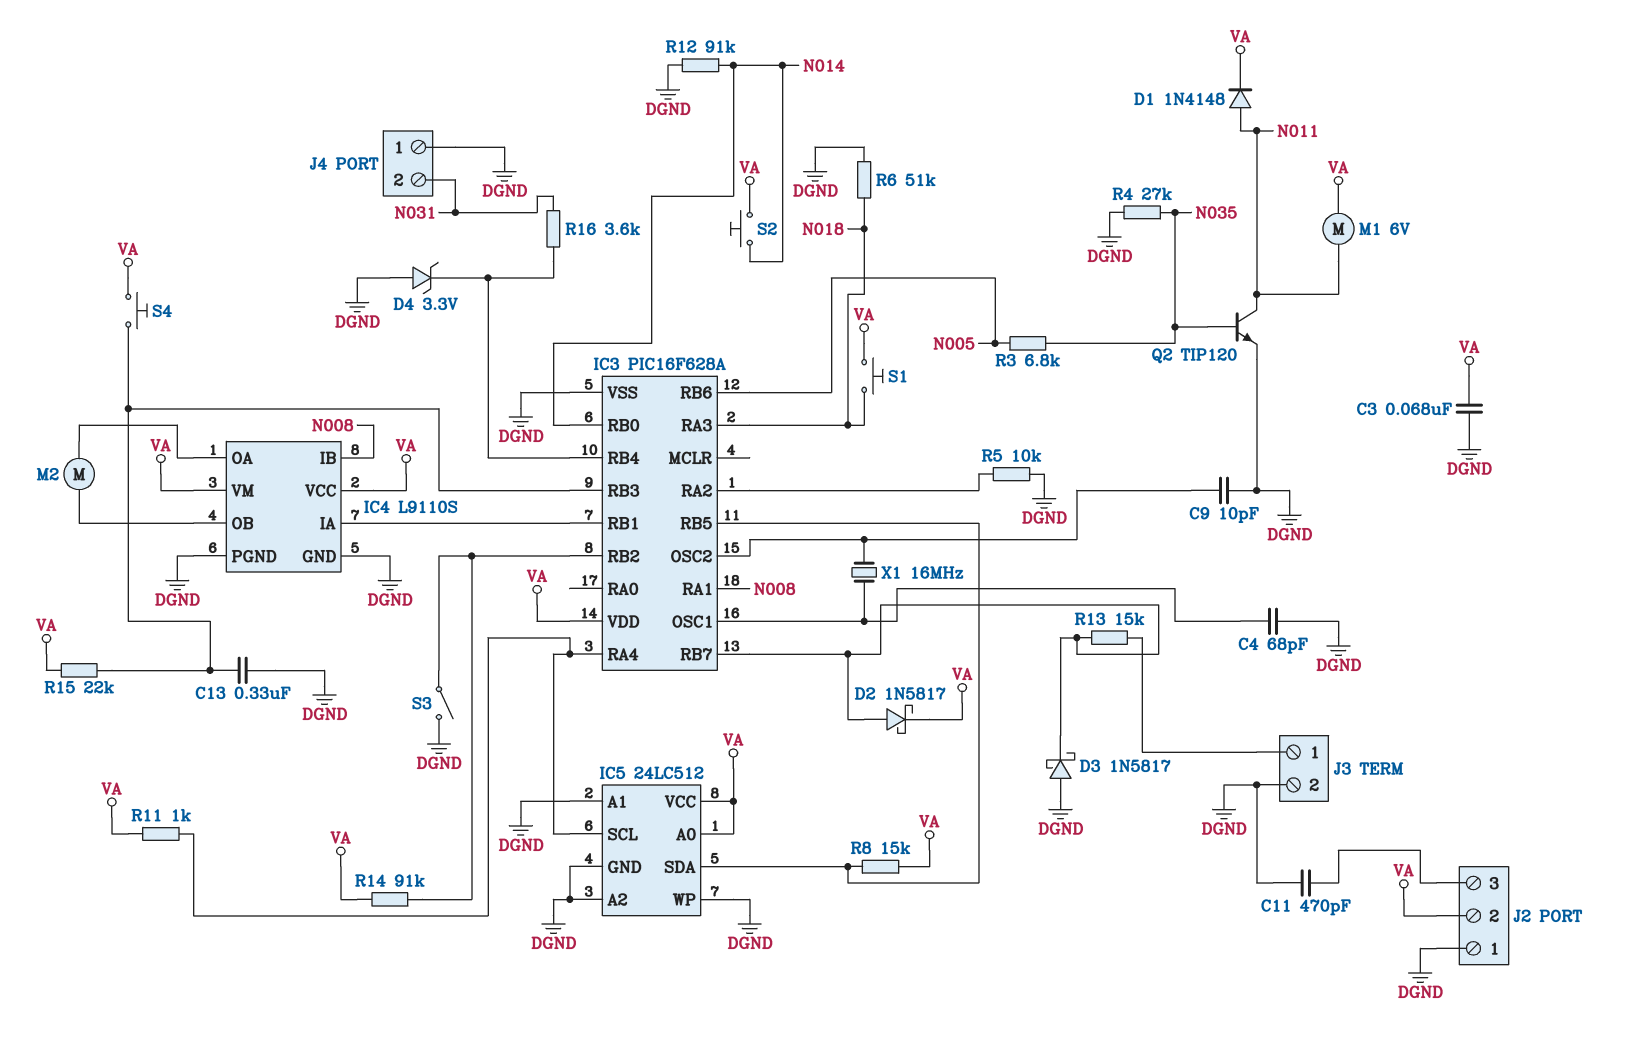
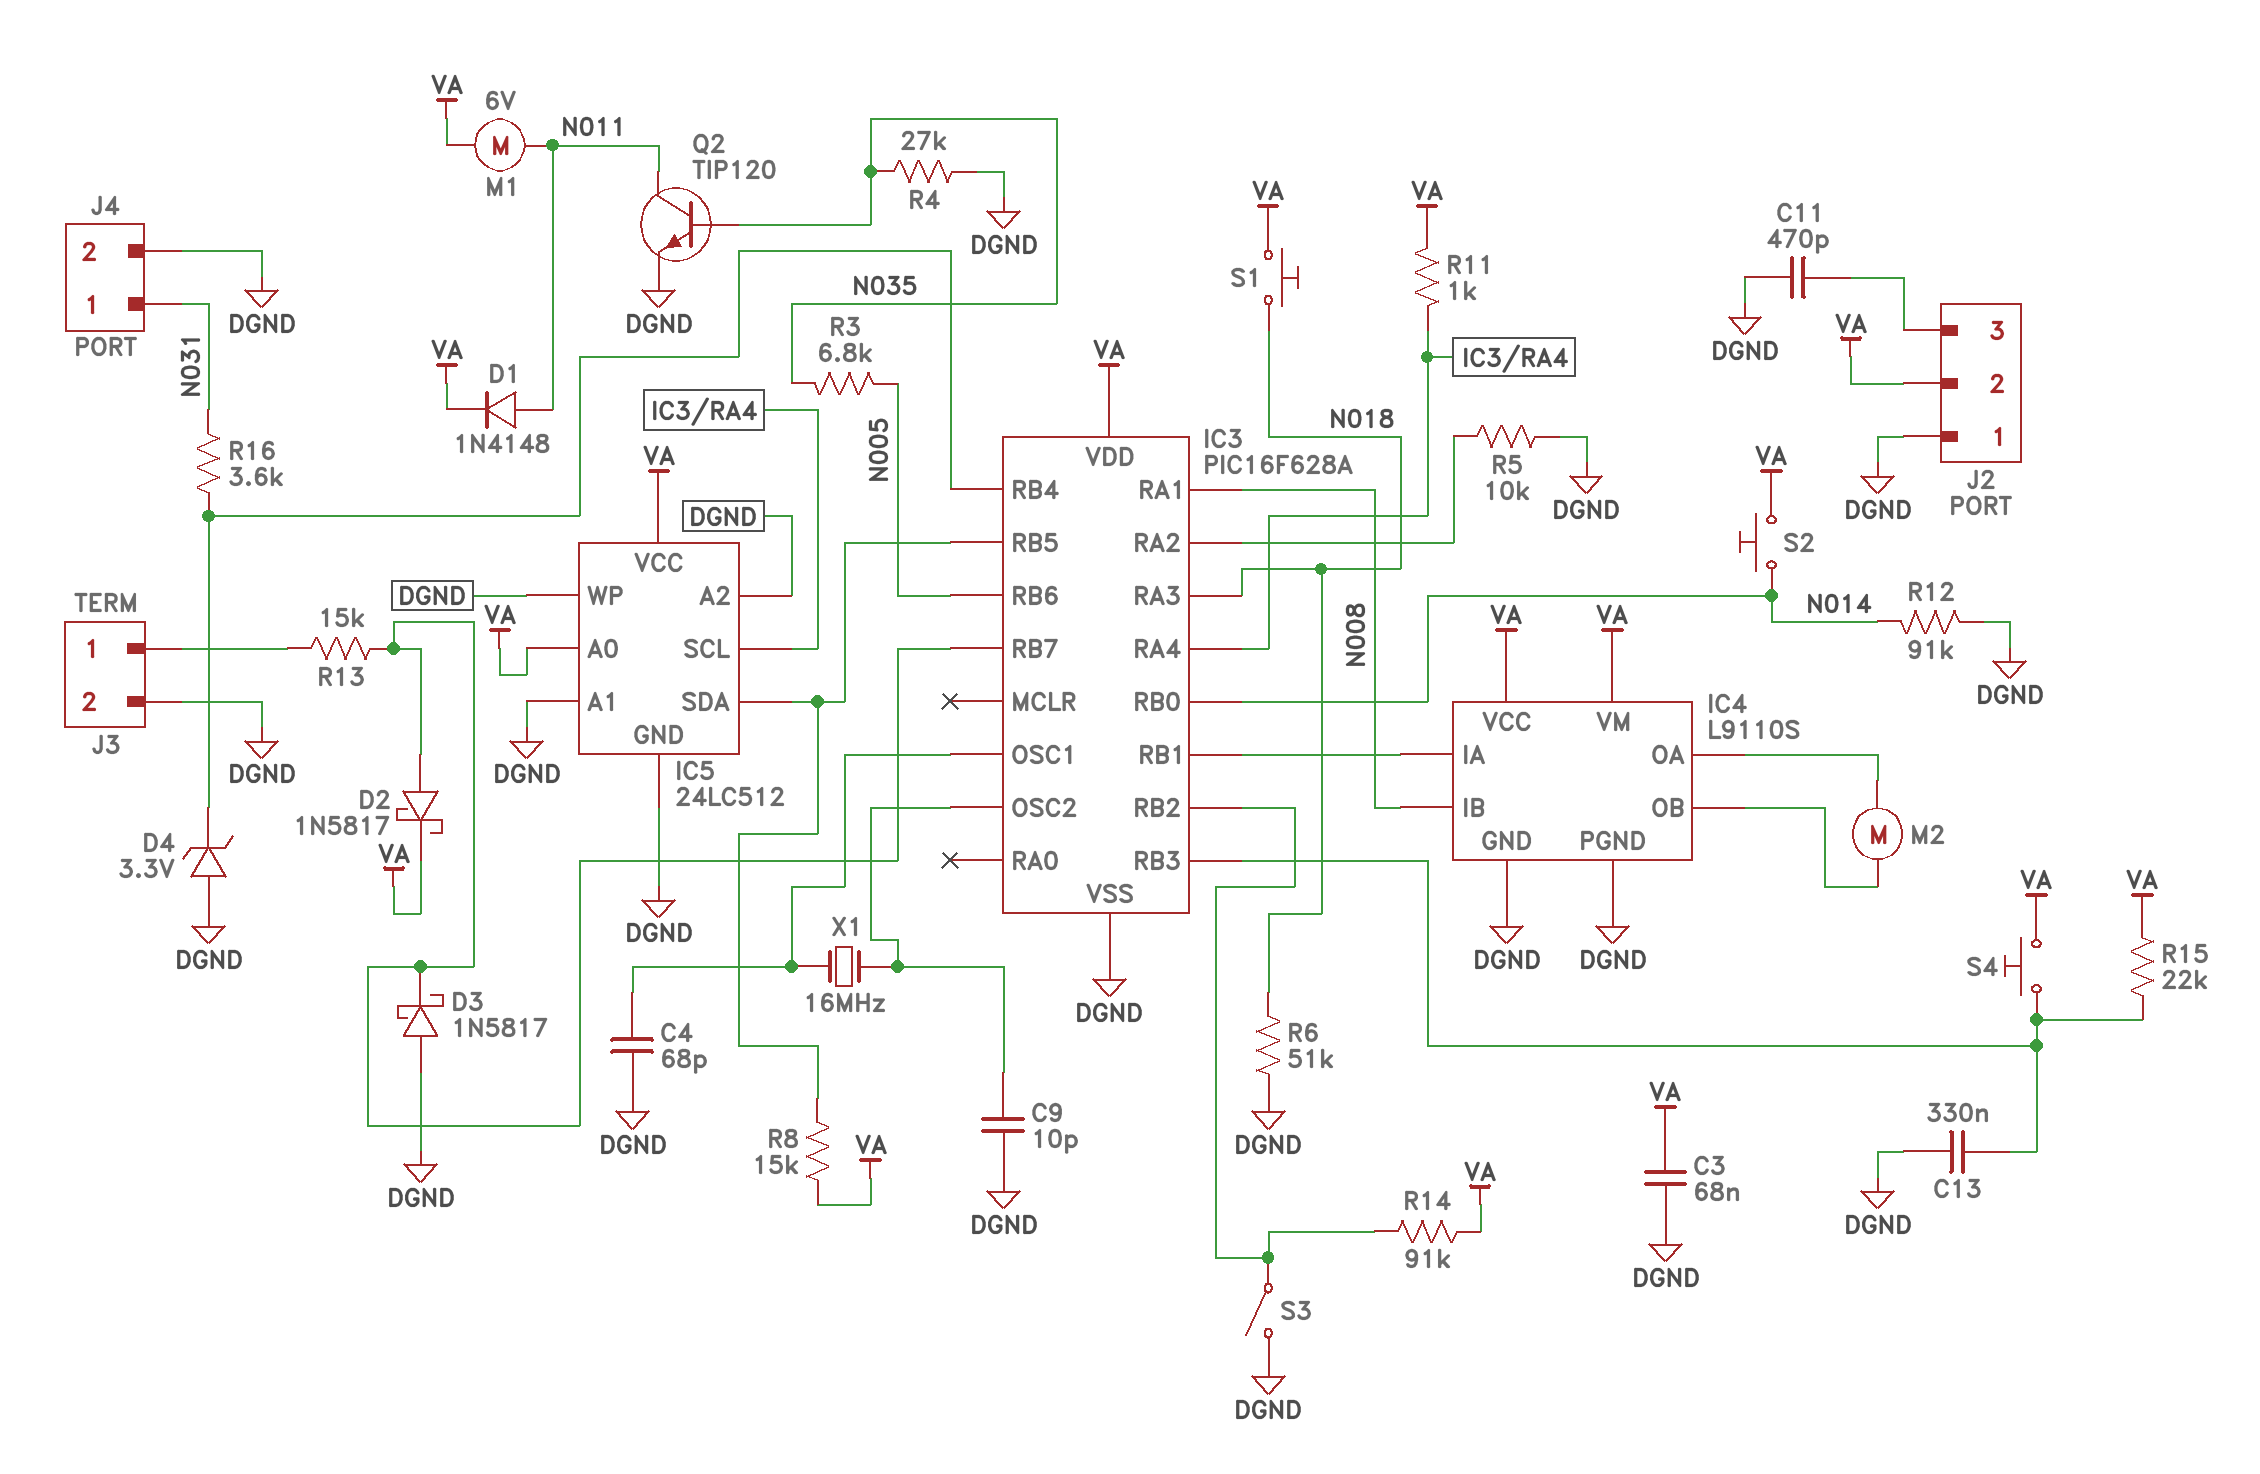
J4 pin 1: DGND -> N031
J4 pin 2: N031 -> DGND

